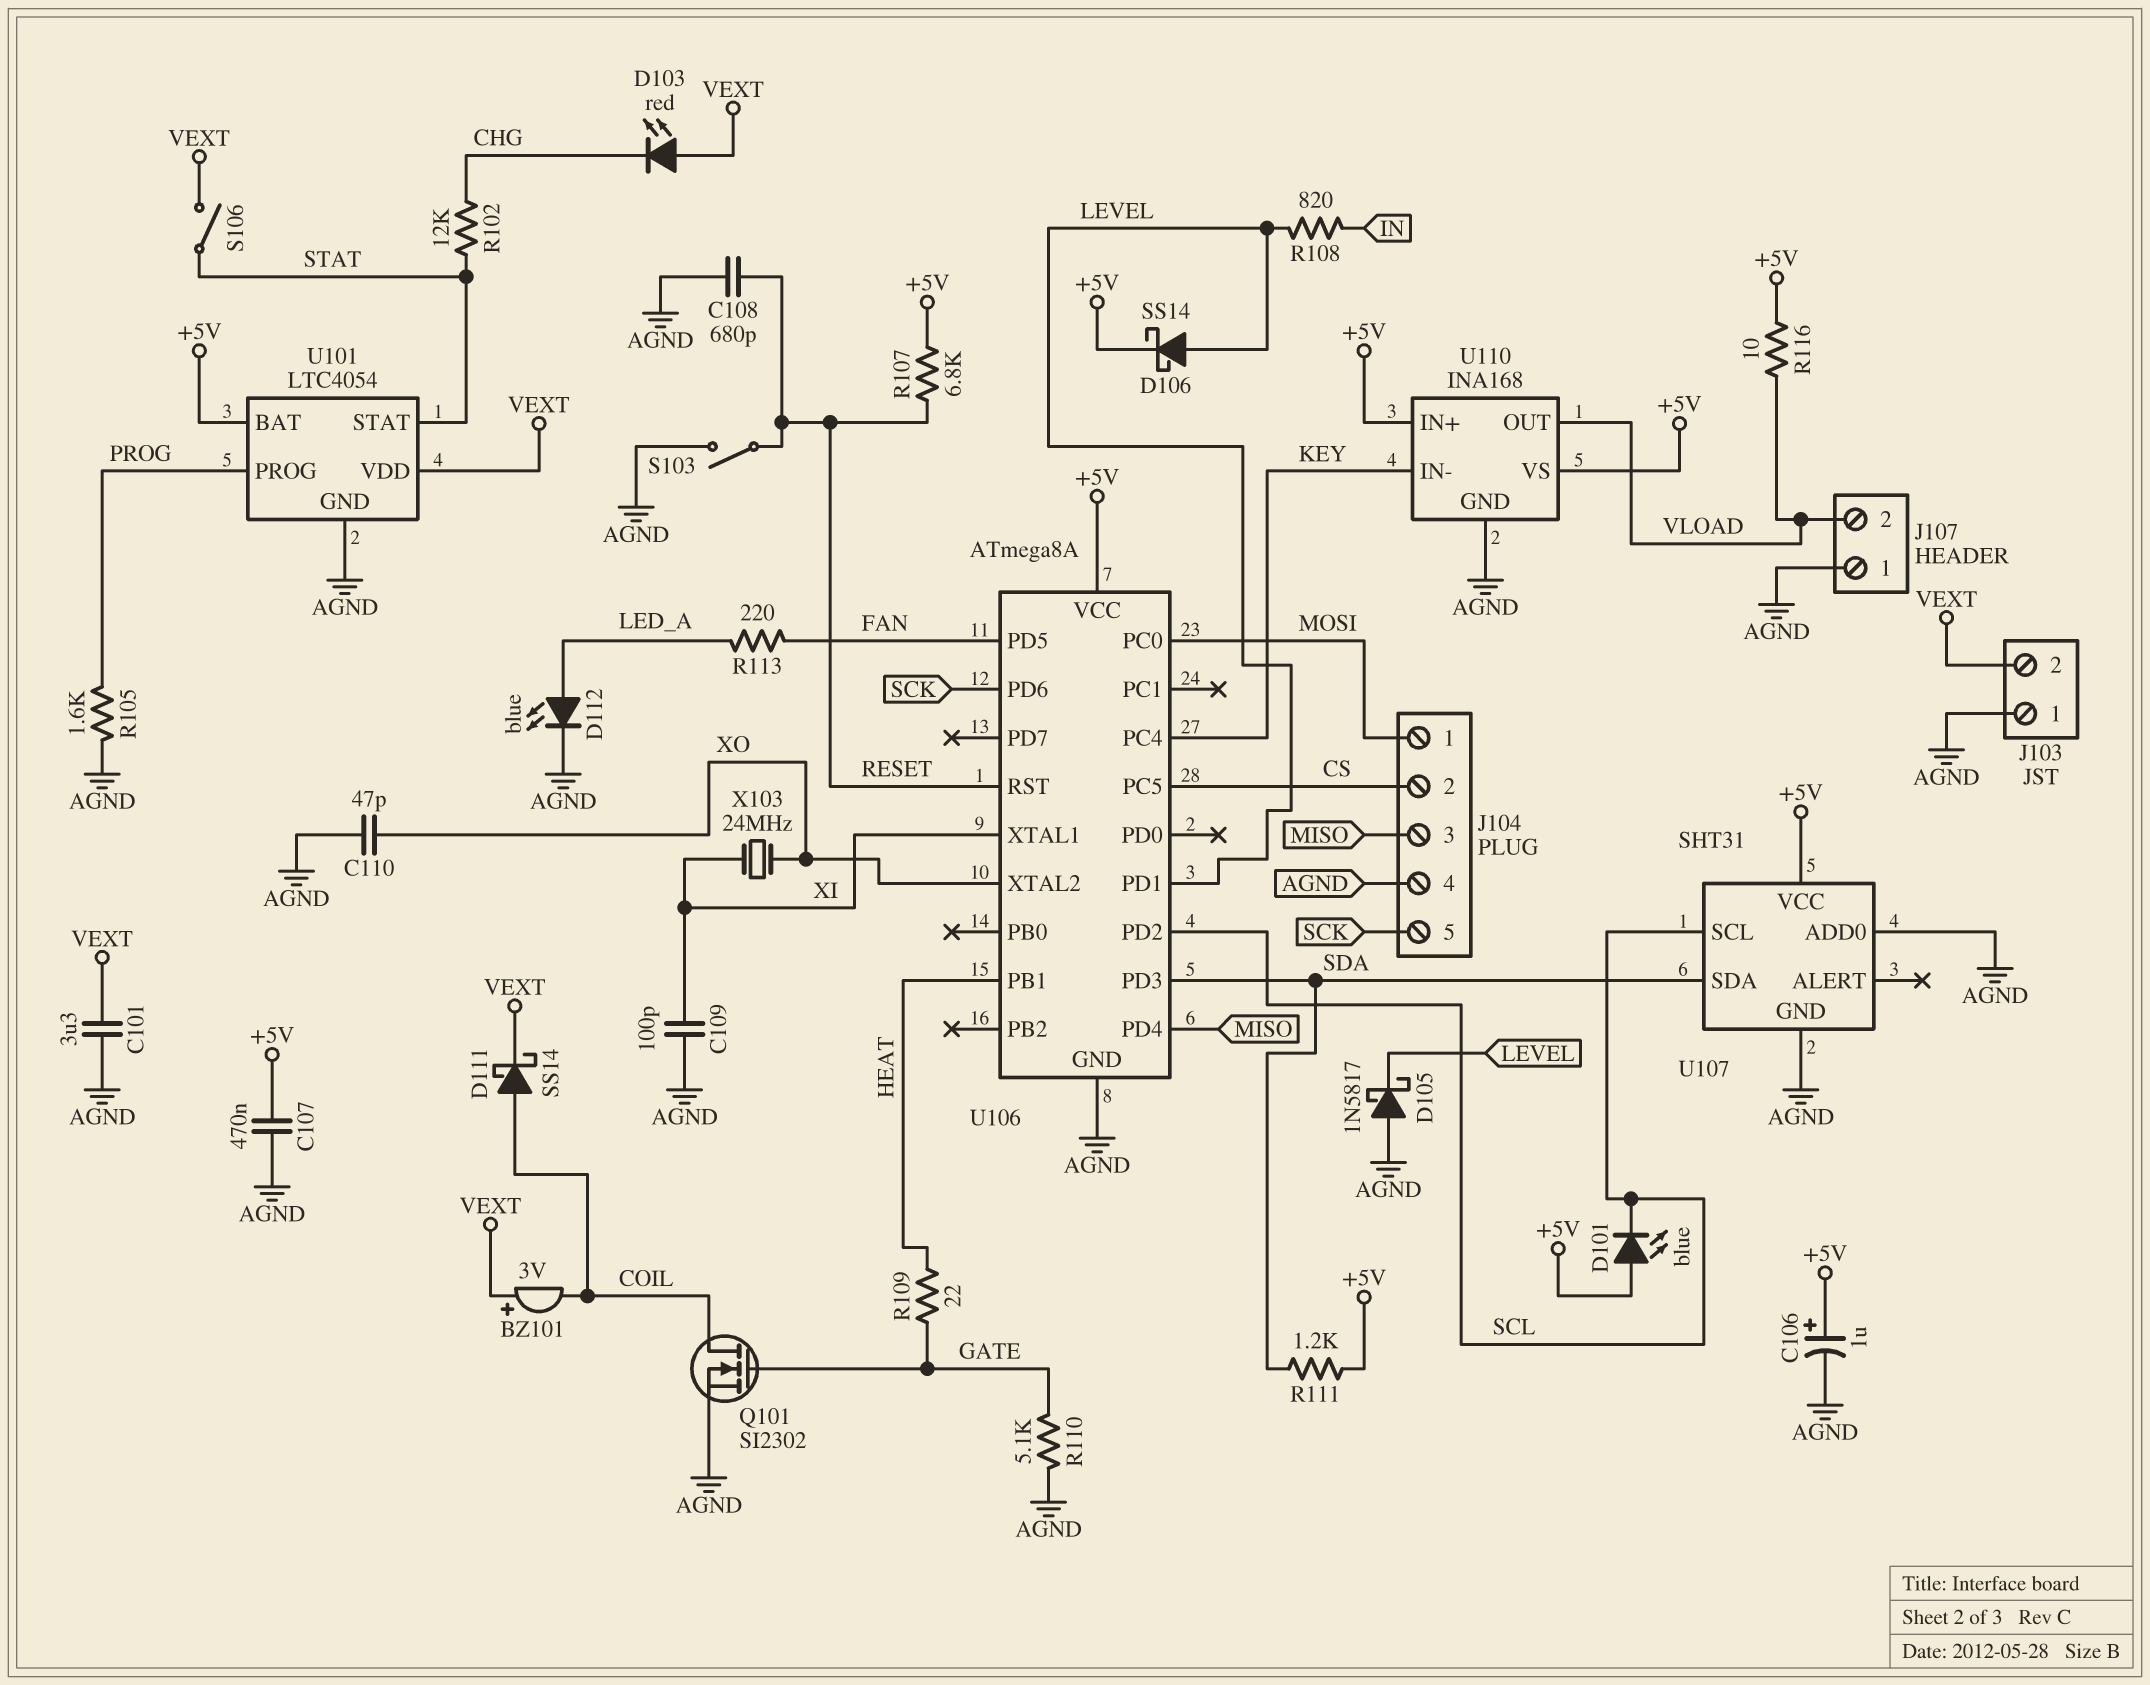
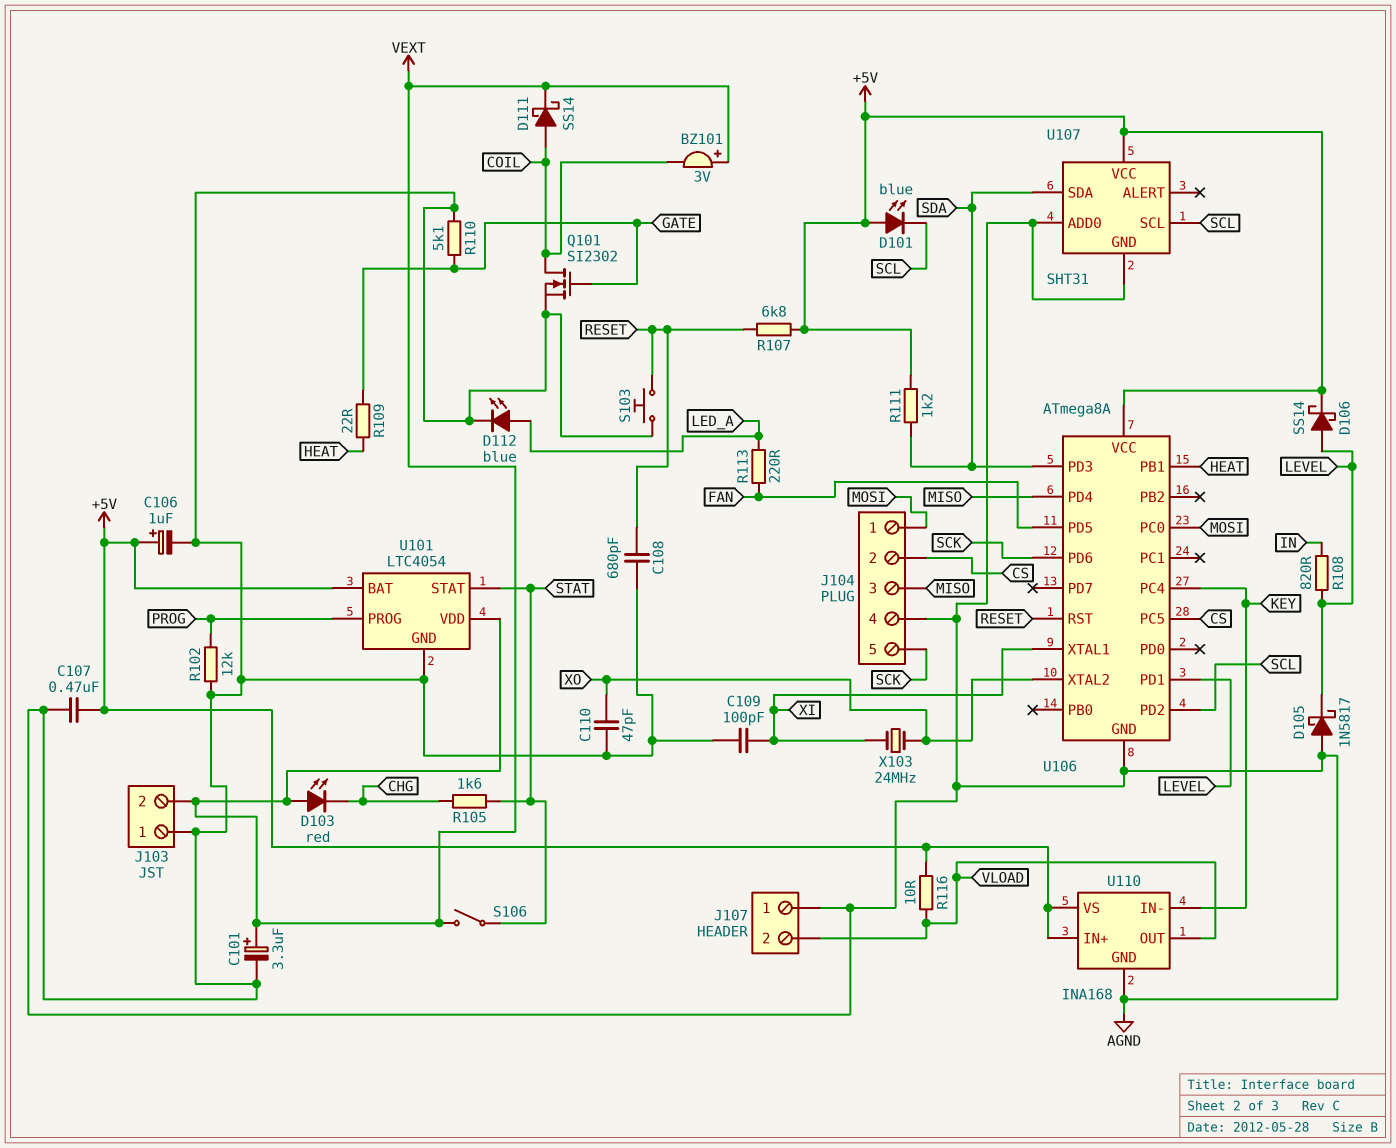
C101: 3.3uF (AGND, VEXT) -> 3.3uF (plus VEXT, minus AGND)
R102: 12k (CHG, STAT) -> 12k (AGND, PROG)
R105: 1.6k (AGND, PROG) -> 1.6k (CHG, STAT)
S103: switch (AGND, RESET) -> button (AGND, RESET)

